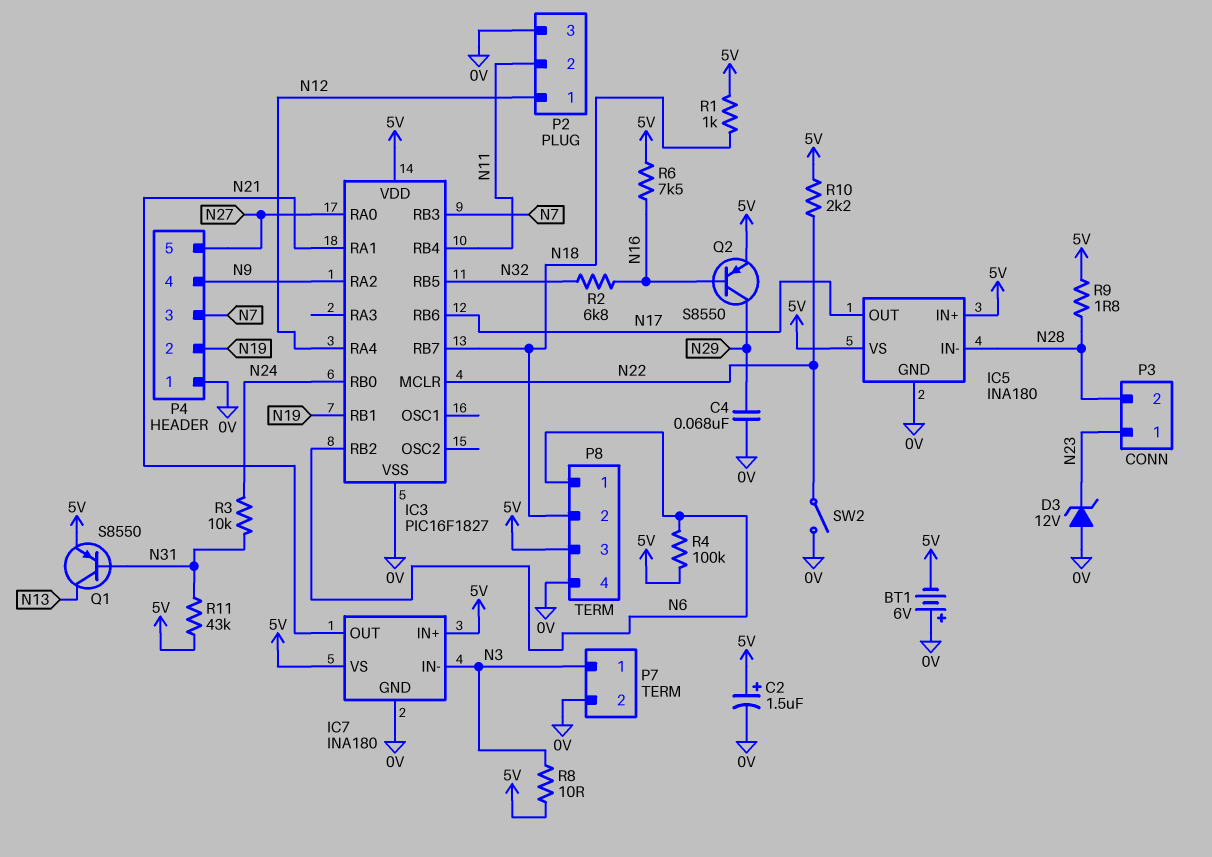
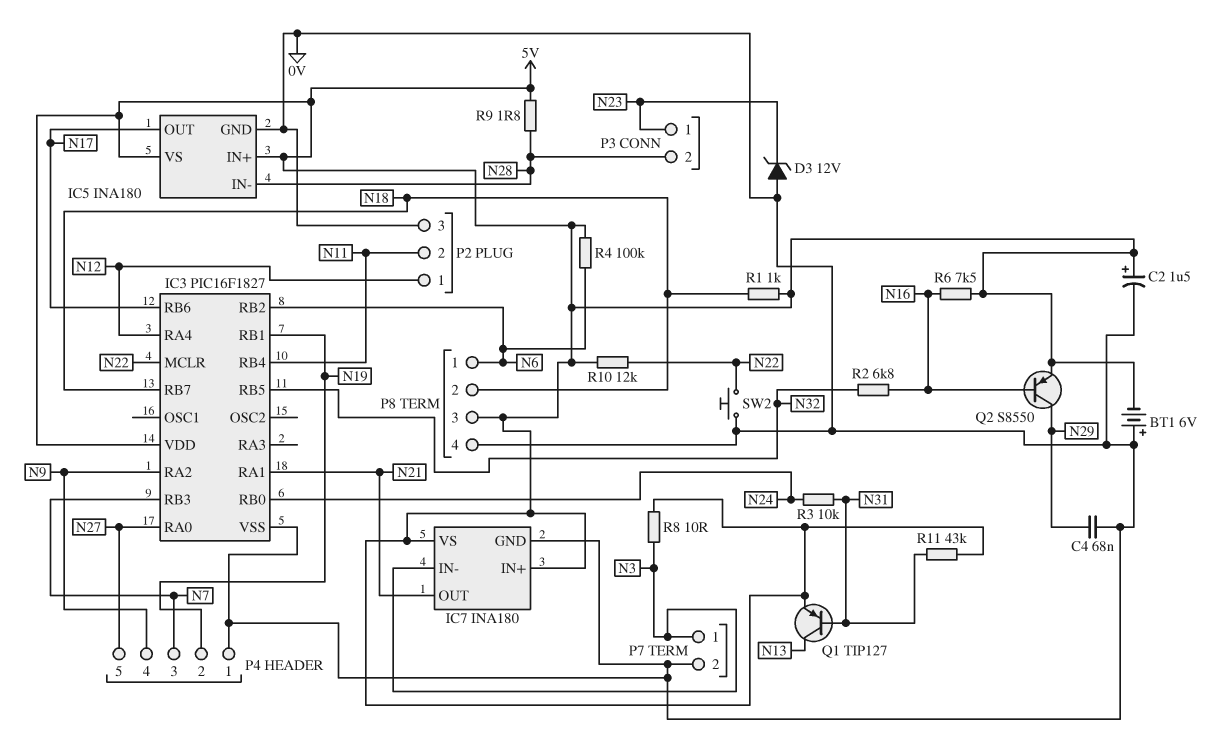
Q1: PNP S8550 (B N31, C N13, E 5V) -> PNP TIP127 (B N31, C N13, E 5V)
R10: 2.2k (5V, N22) -> 12k (5V, N22)
SW2: switch (0V, N22) -> button (0V, N22)

